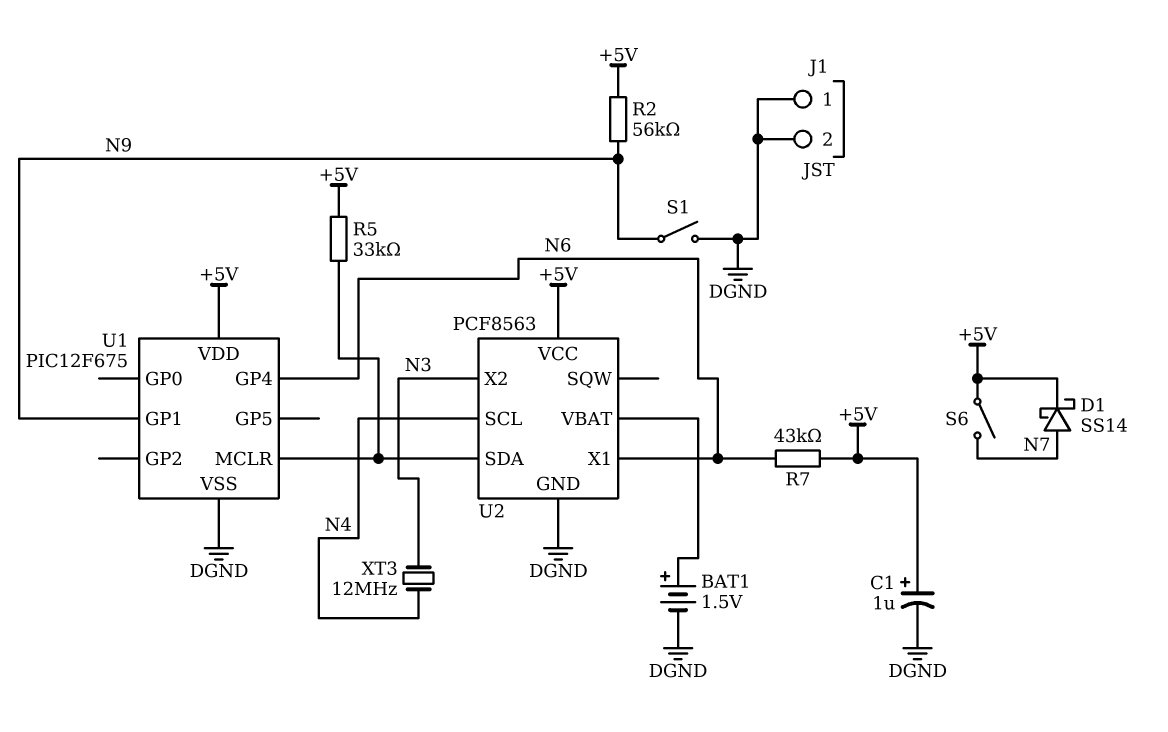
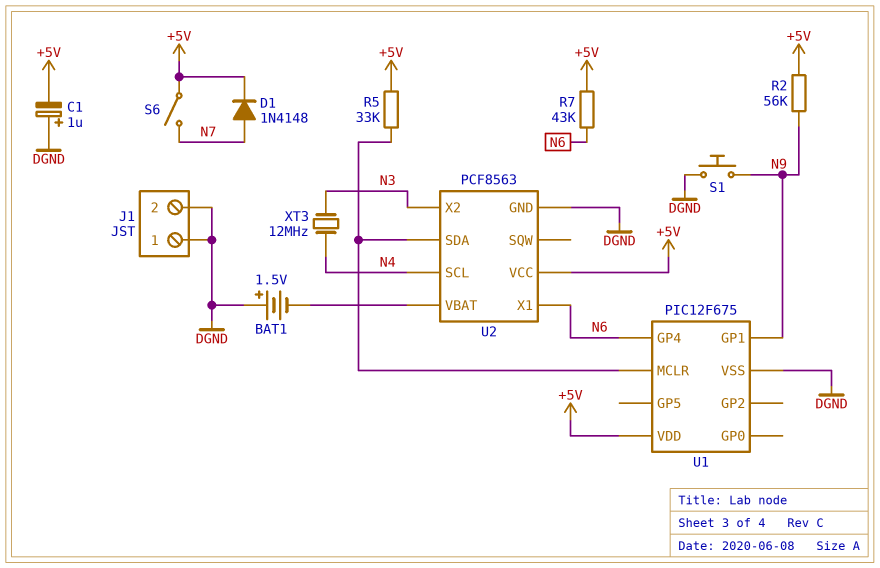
BAT1: 1.5V (plus U2/VBAT, minus DGND) -> 1.5V (plus DGND, minus U2/VBAT)
C1: 1uF (plus +5V, minus DGND) -> 1uF (plus DGND, minus +5V)
D1: schottky SS14 (A N7, K +5V) -> diode 1N4148 (A N7, K +5V)
S1: switch (DGND, N9) -> button (DGND, N9)

